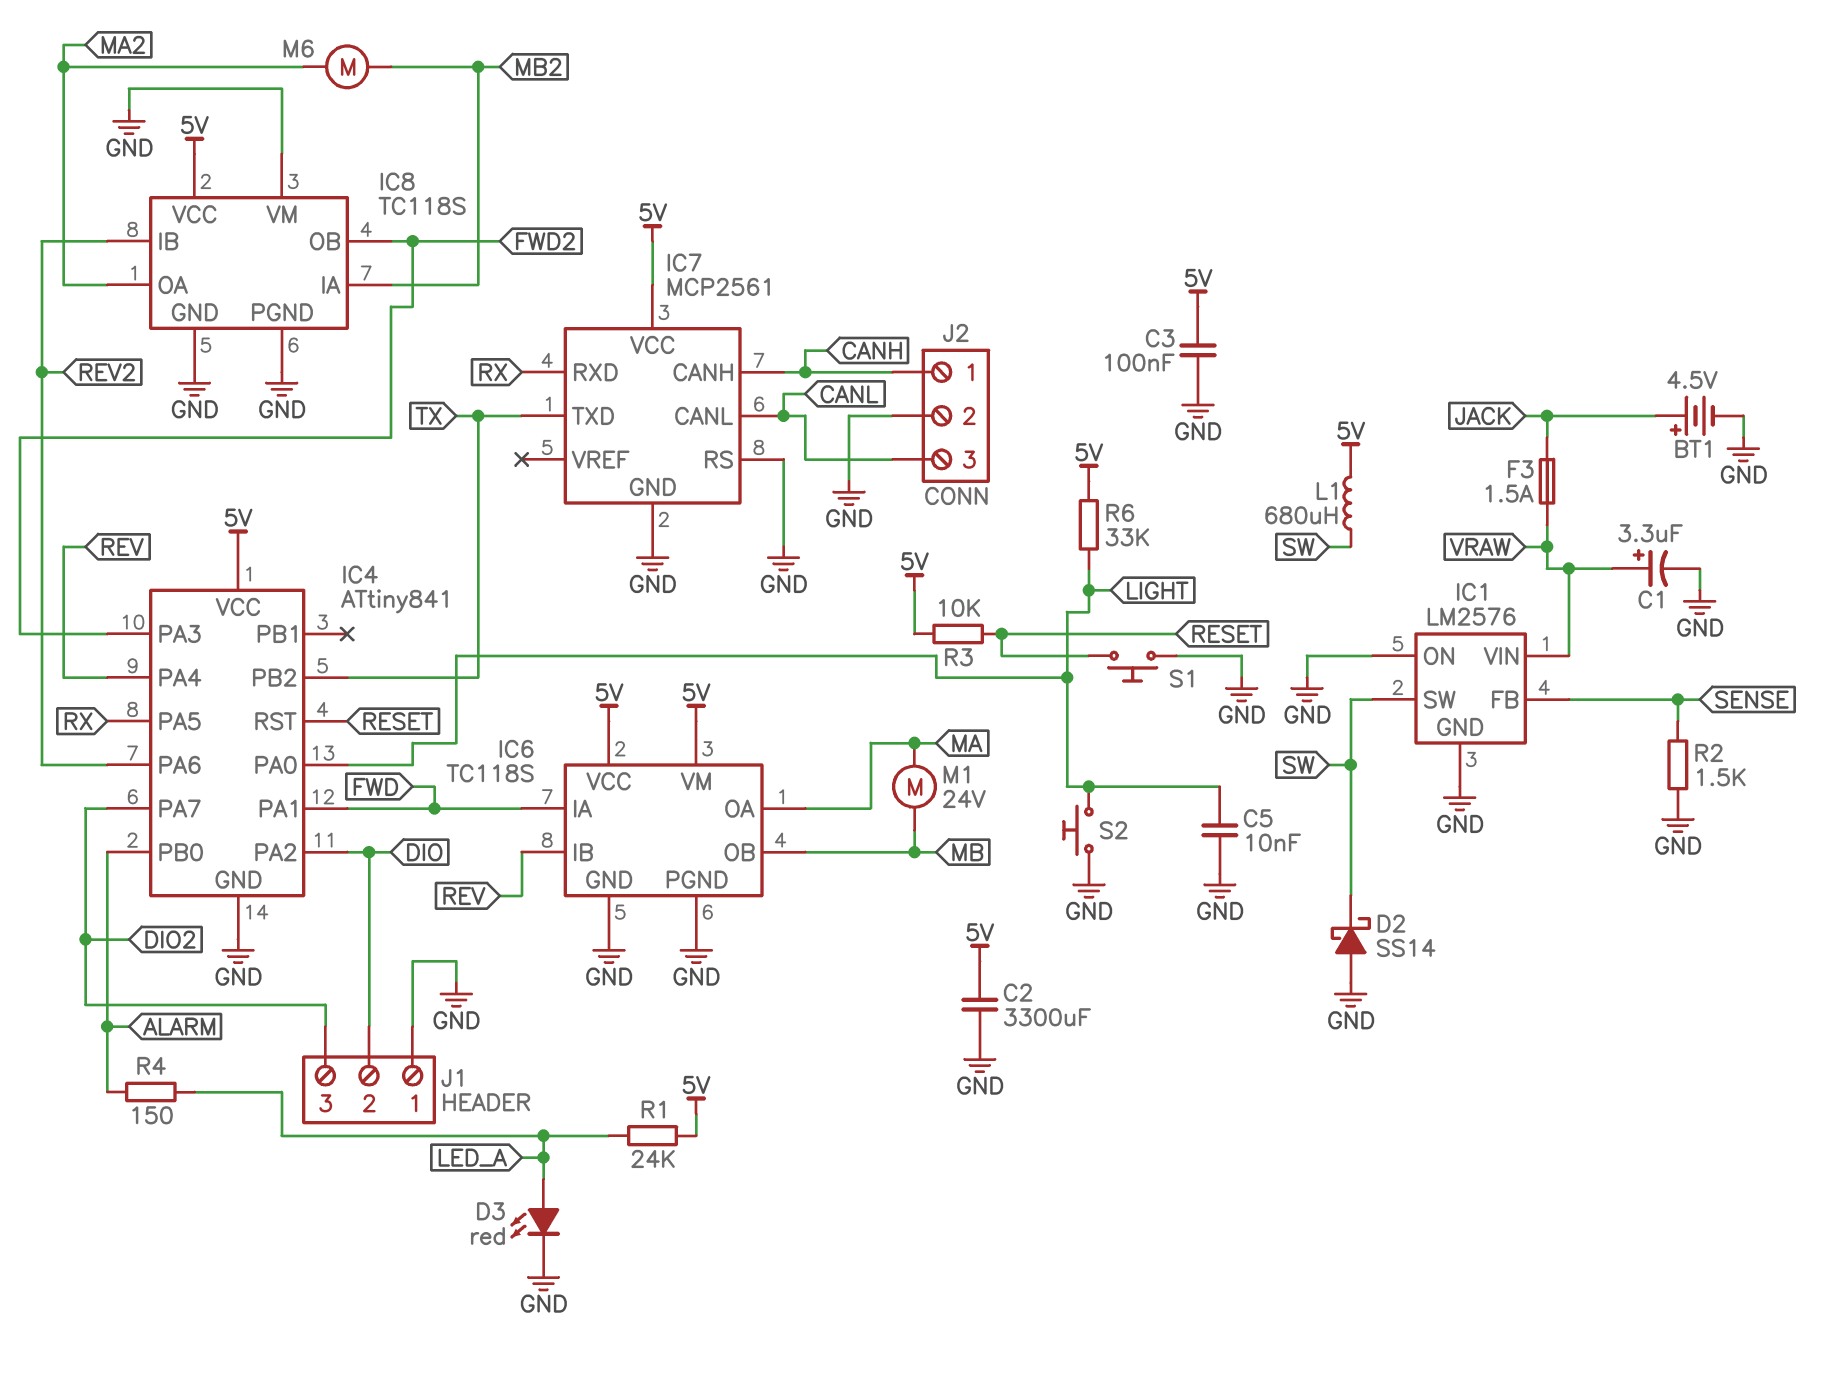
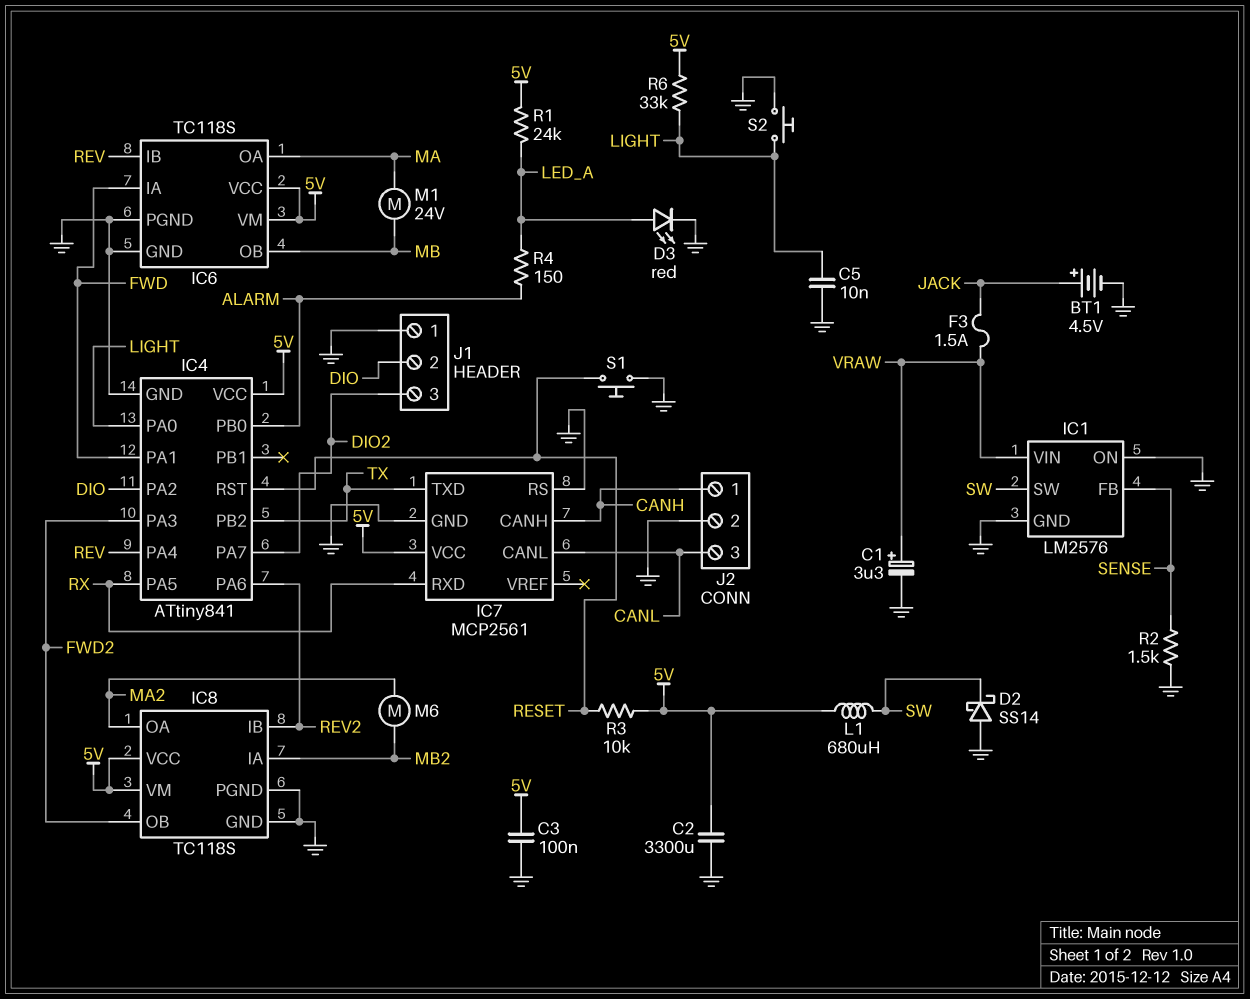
IC8 pin VM: GND -> 5V

